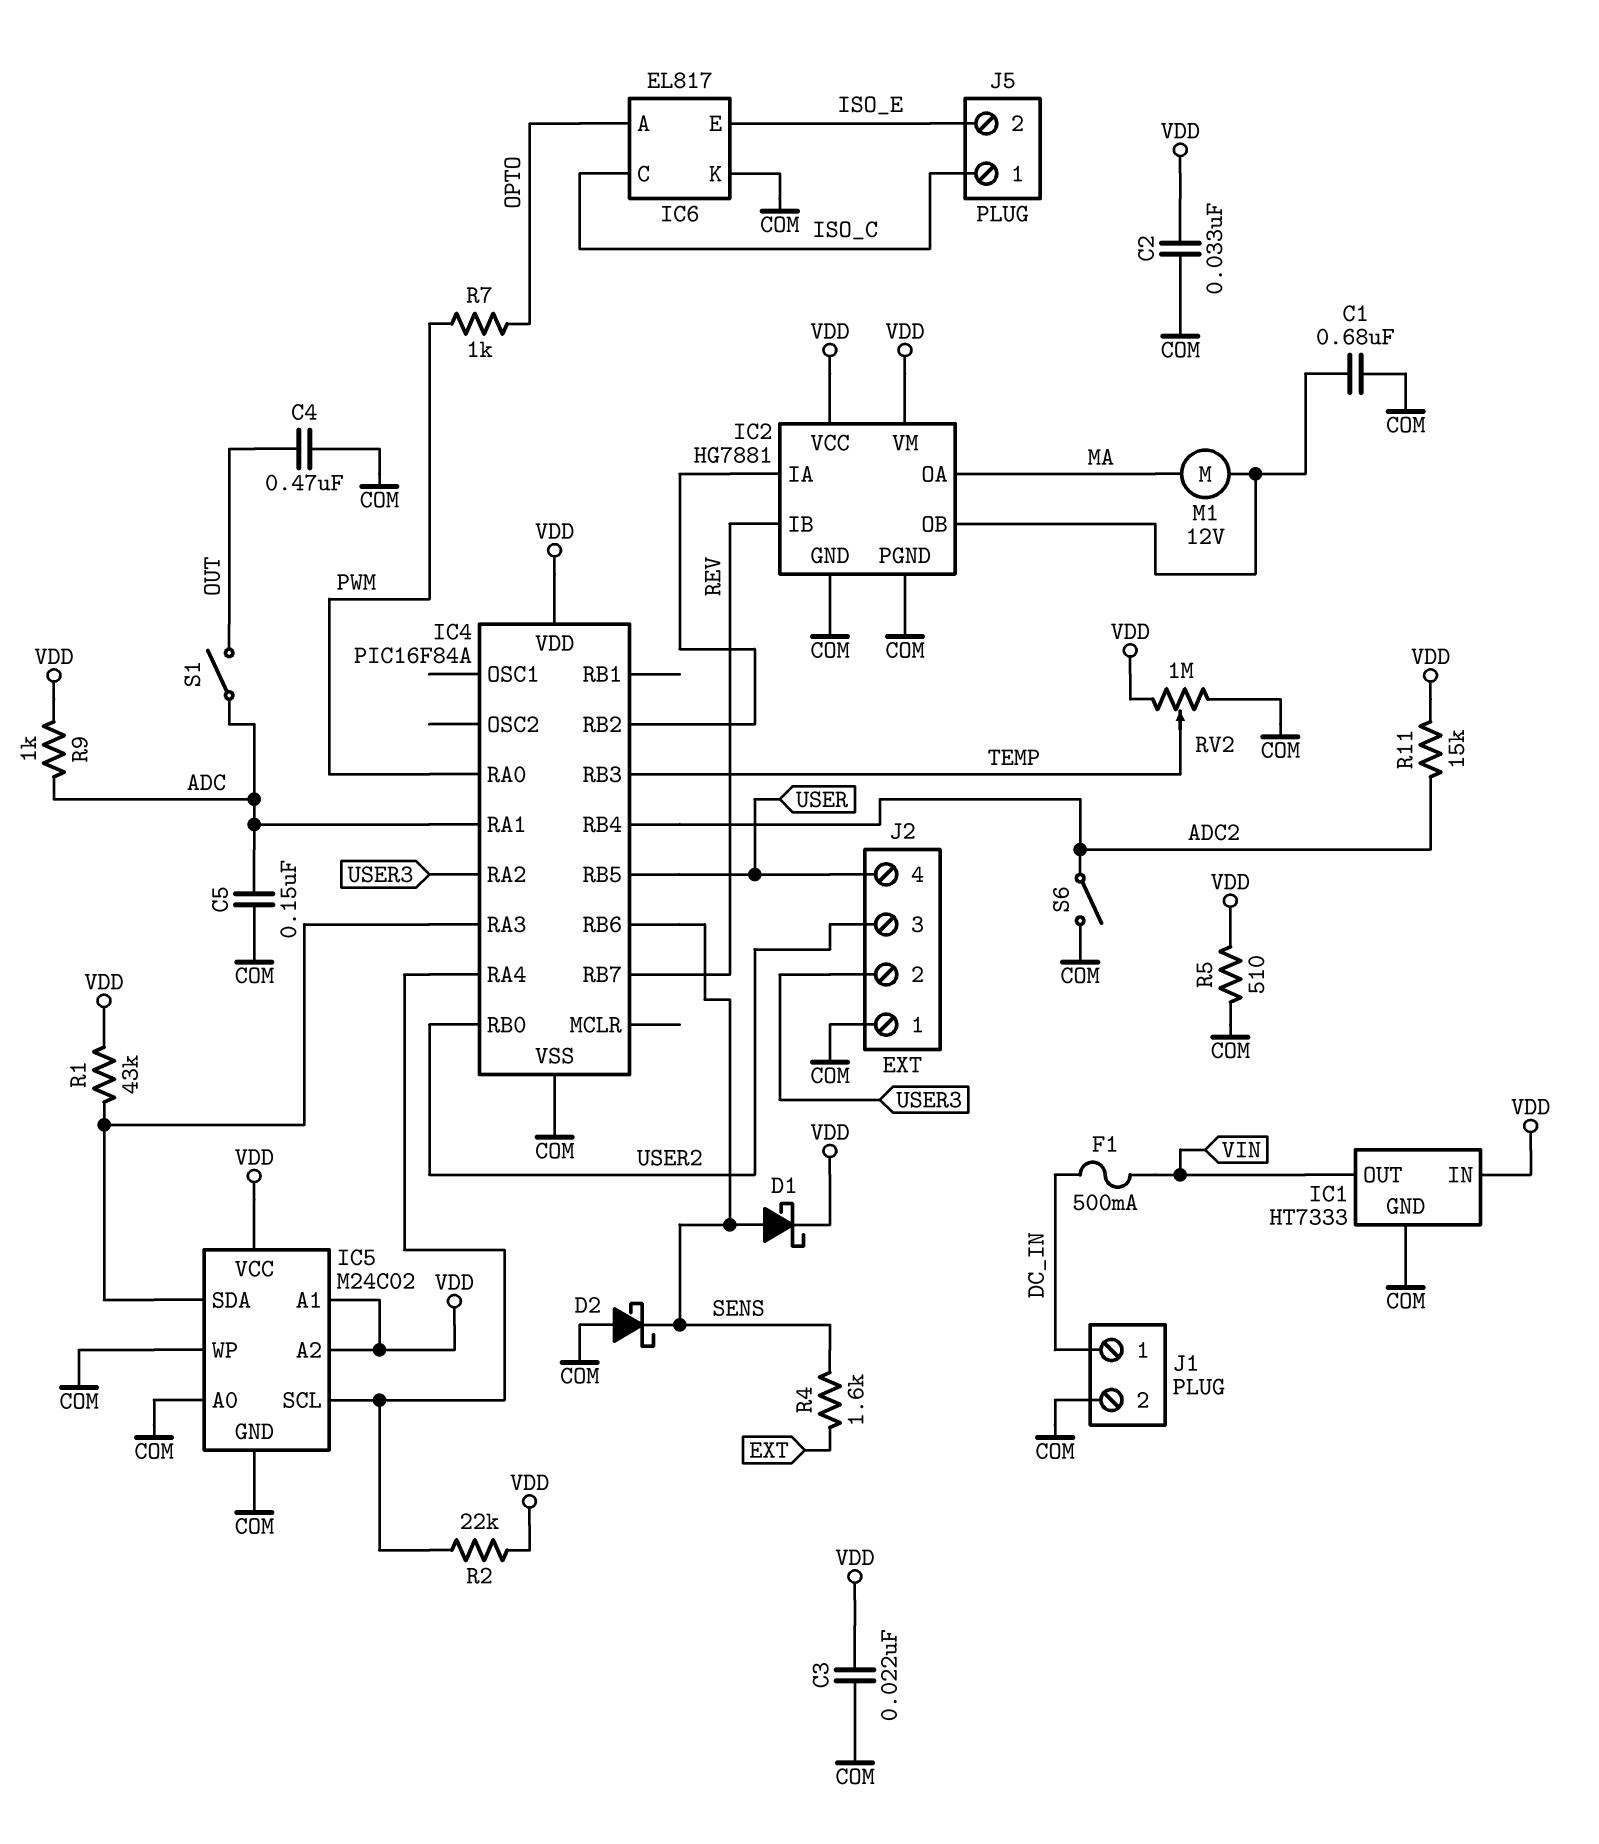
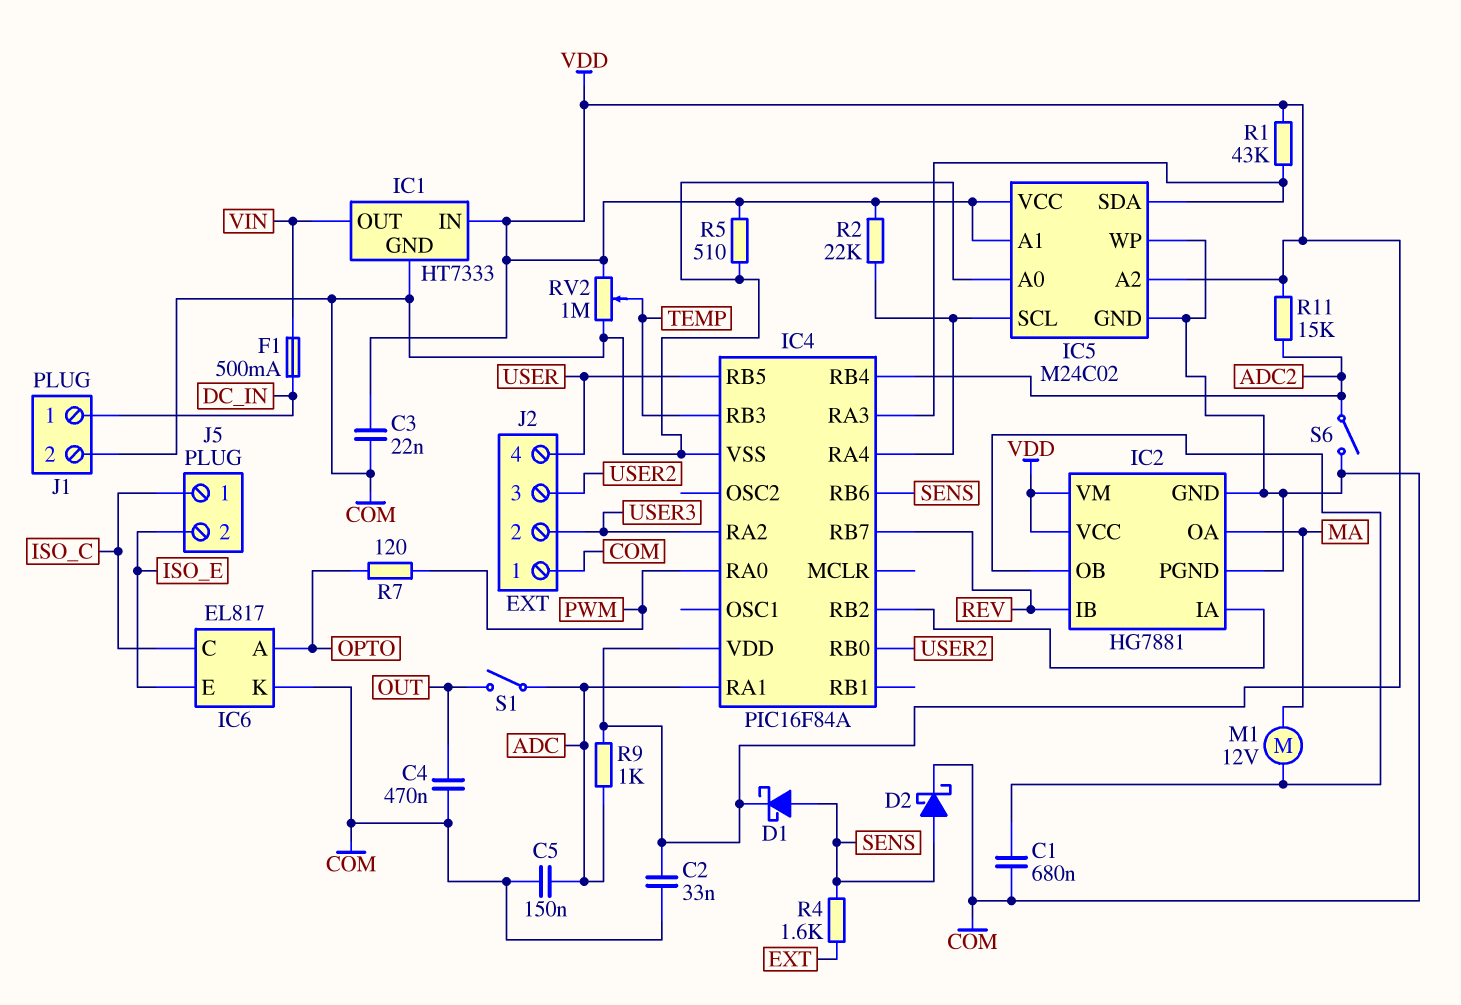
D2: schottky (A COM, K SENS) -> schottky (A SENS, K COM)
R7: 1k (OPTO, PWM) -> 120 (OPTO, PWM)

